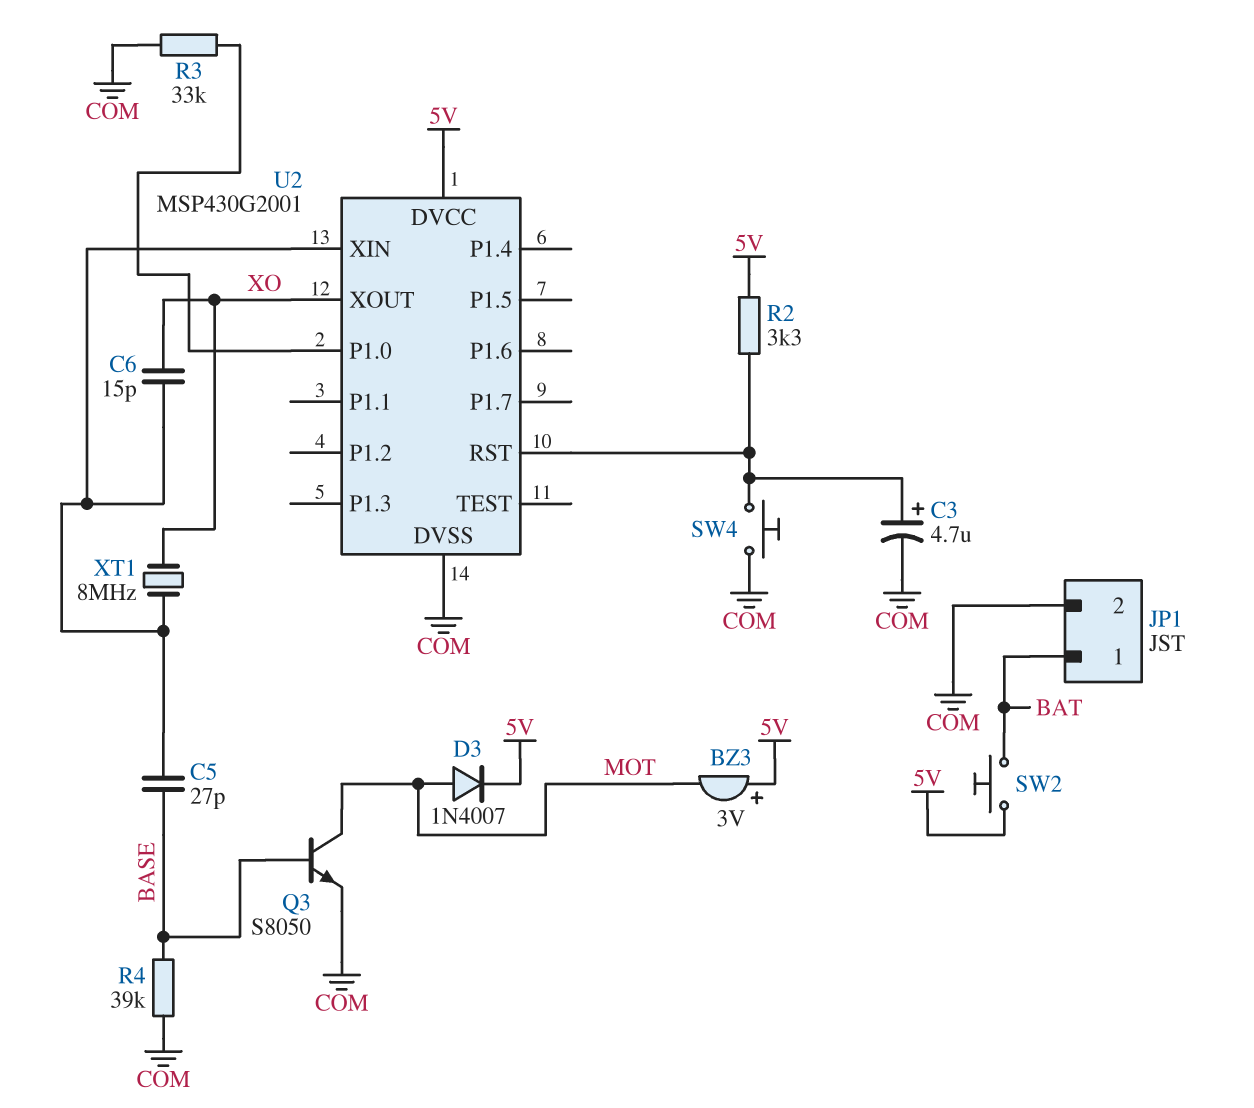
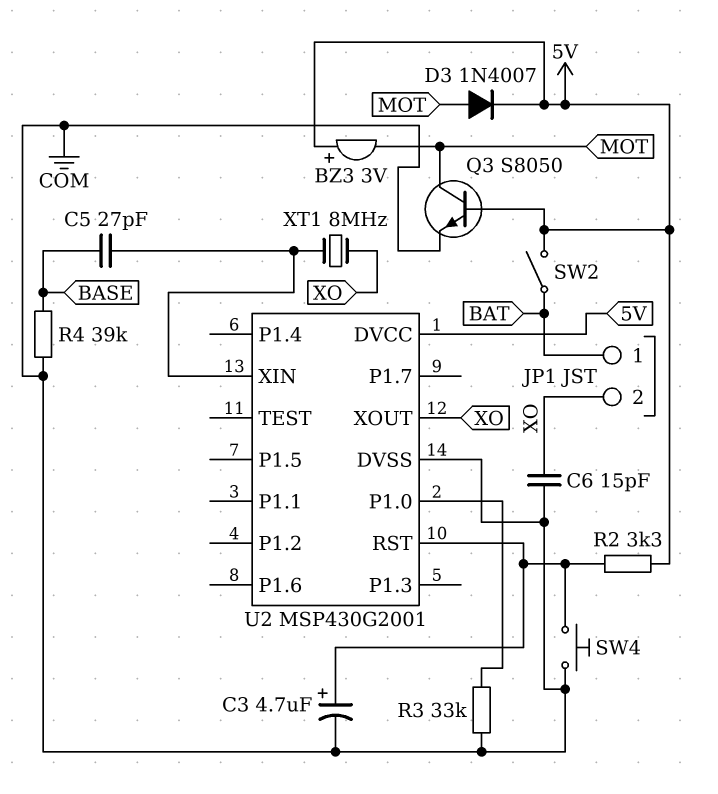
C6: 15pF (U2/XIN, XO) -> 15pF (COM, XO)
JP1 pin 2: COM -> XO
Q3: NPN S8050 (B BASE, C MOT, E COM) -> NPN S8050 (B 5V, C MOT, E COM)
SW2: button (5V, BAT) -> switch (5V, BAT)

